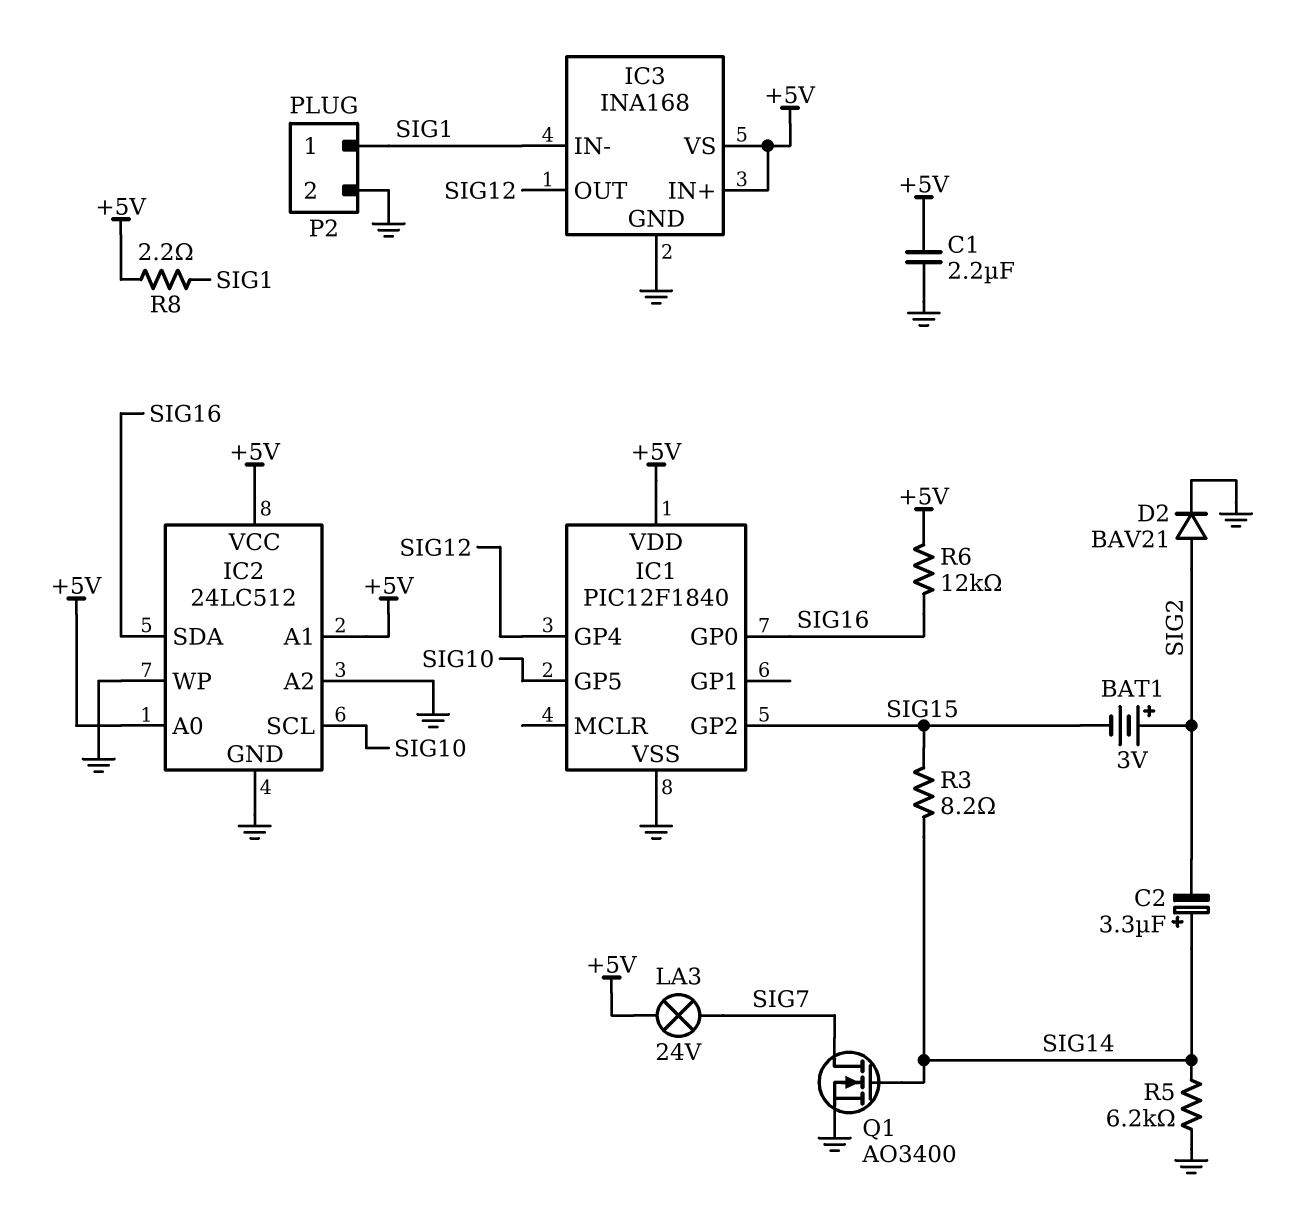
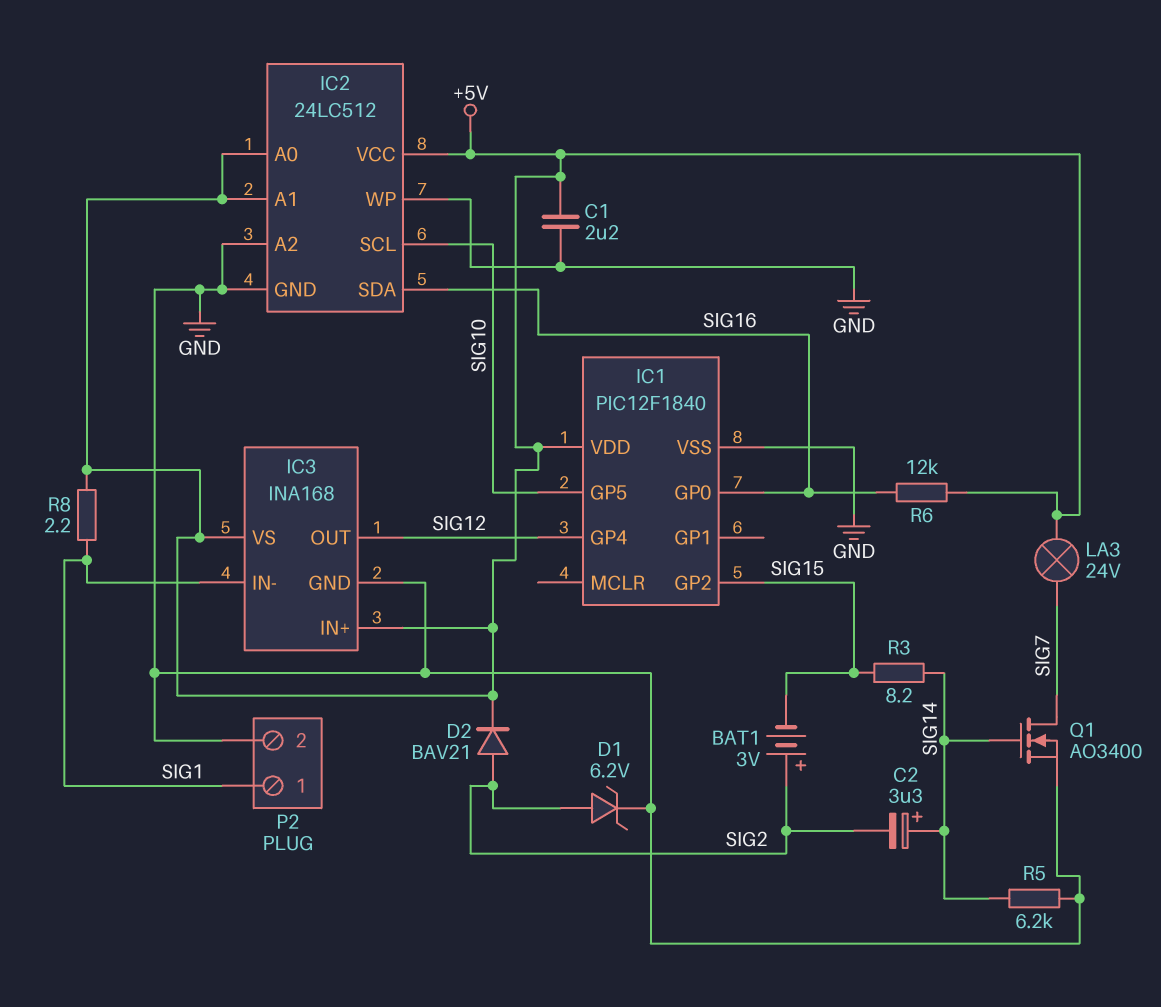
D1: none -> zener 6.2V (A SIG2, K GND)
D2: diode BAV21 (A SIG2, K GND) -> diode BAV21 (A SIG2, K +5V)

